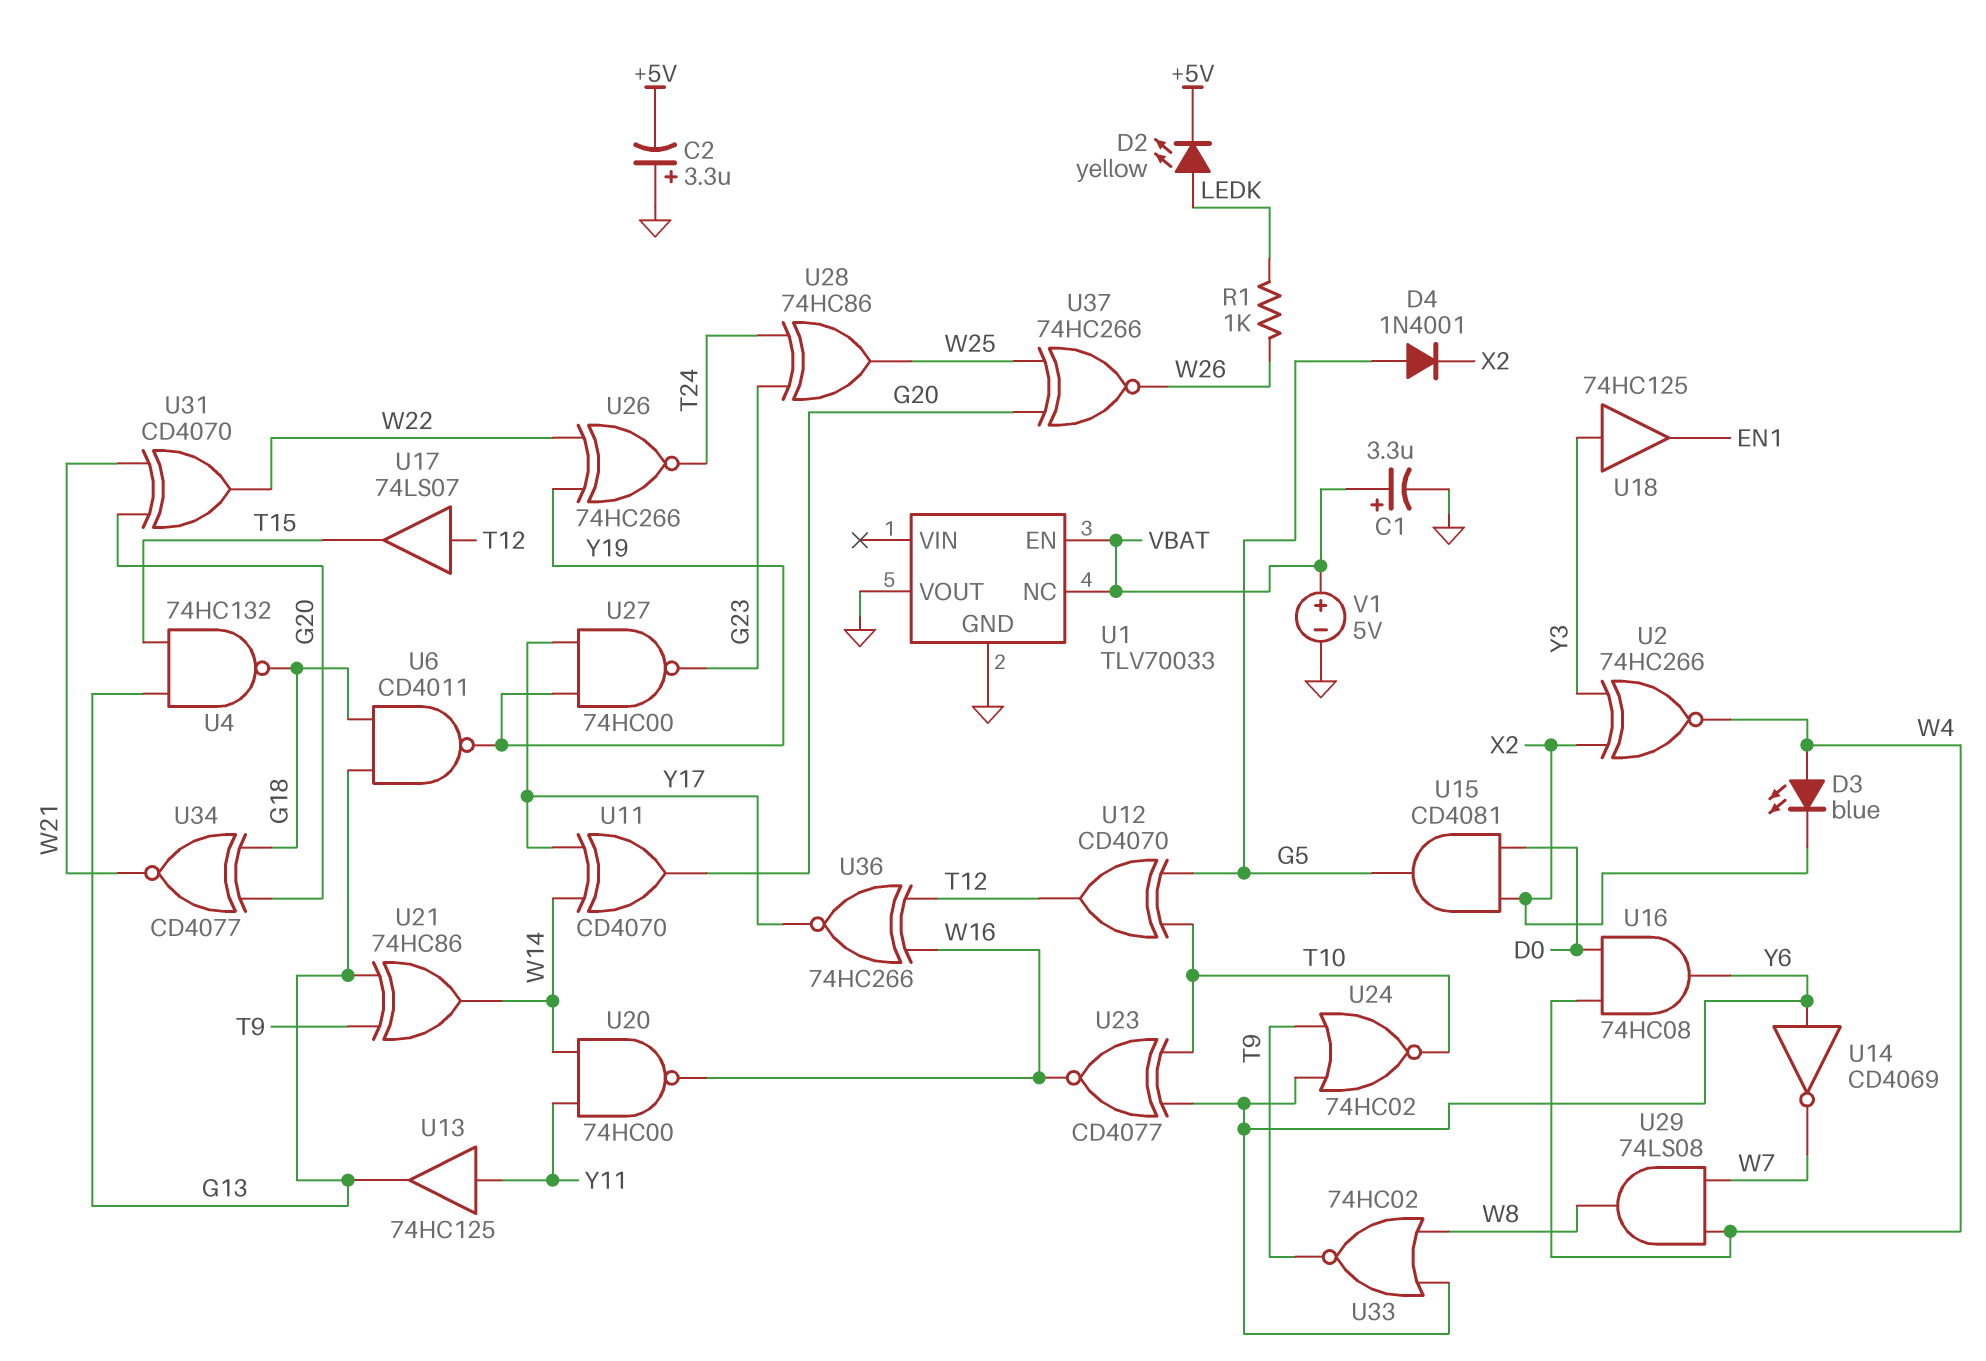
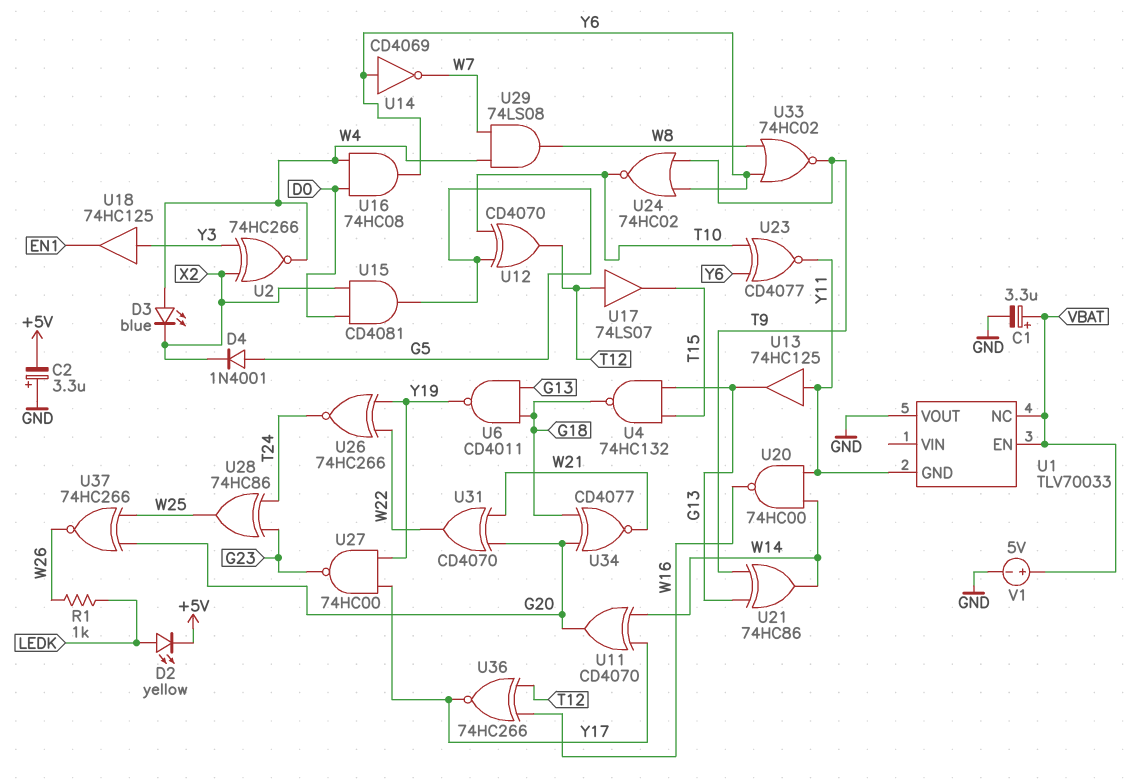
U1 pin GND: GND -> Y11
U23: XNOR CD4077 (in T10, in Y6, out W16) -> XNOR CD4077 (in T10, in Y6, out Y11)

